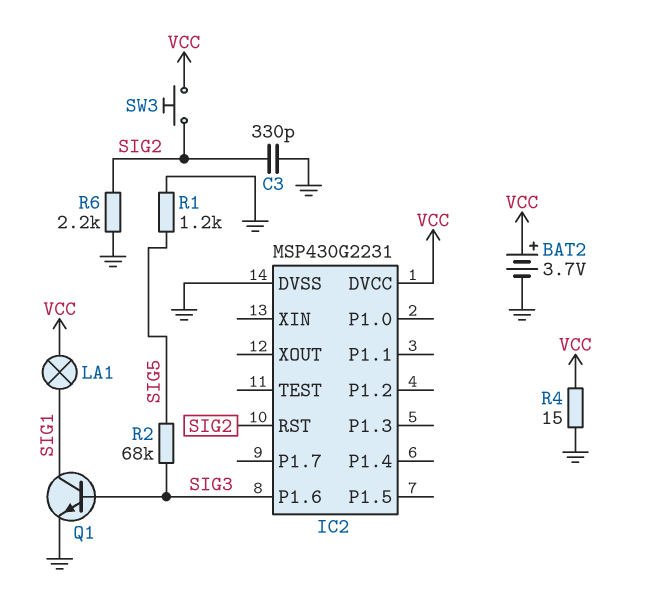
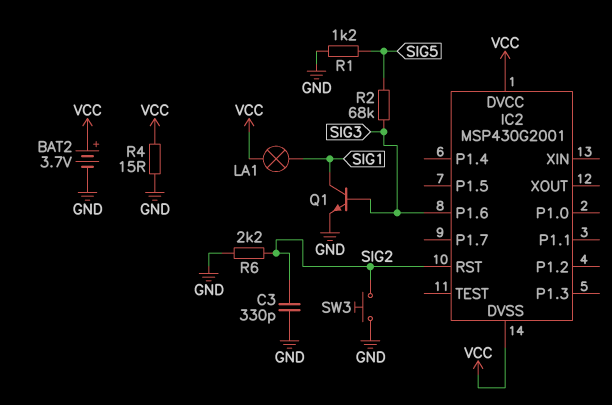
IC2: MSP430G2231 -> MSP430G2001
IC2 pin DVSS: GND -> VCC
SW3: button (SIG2, VCC) -> button (GND, SIG2)

